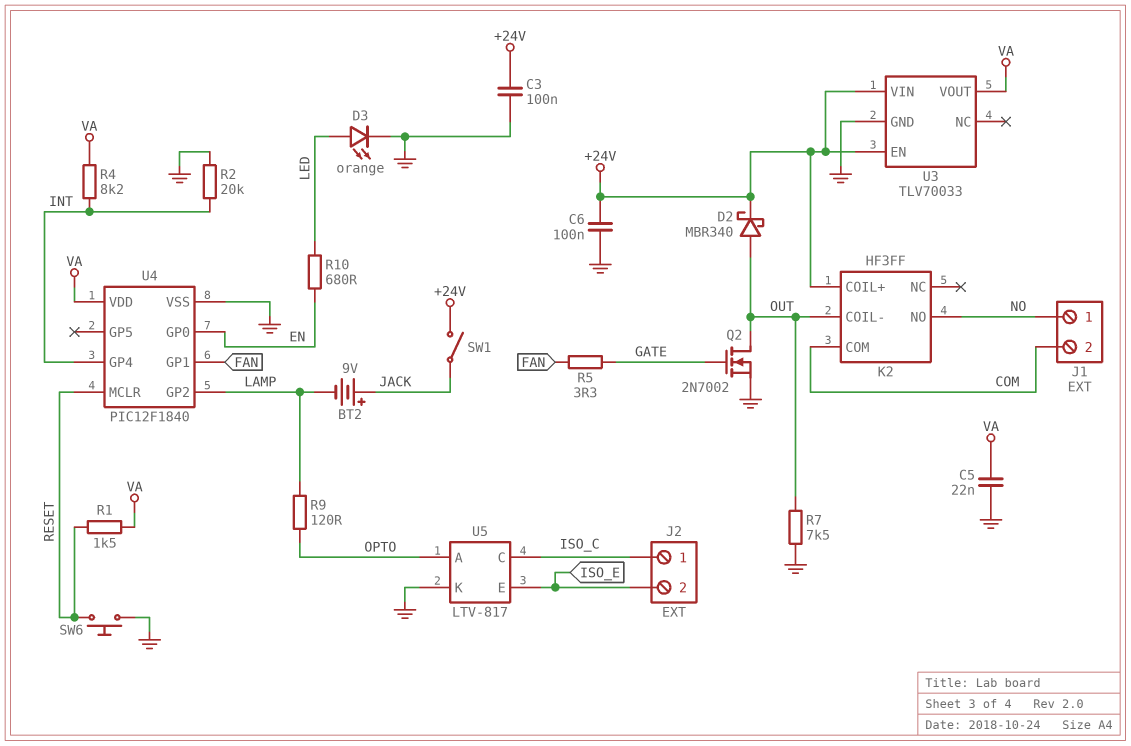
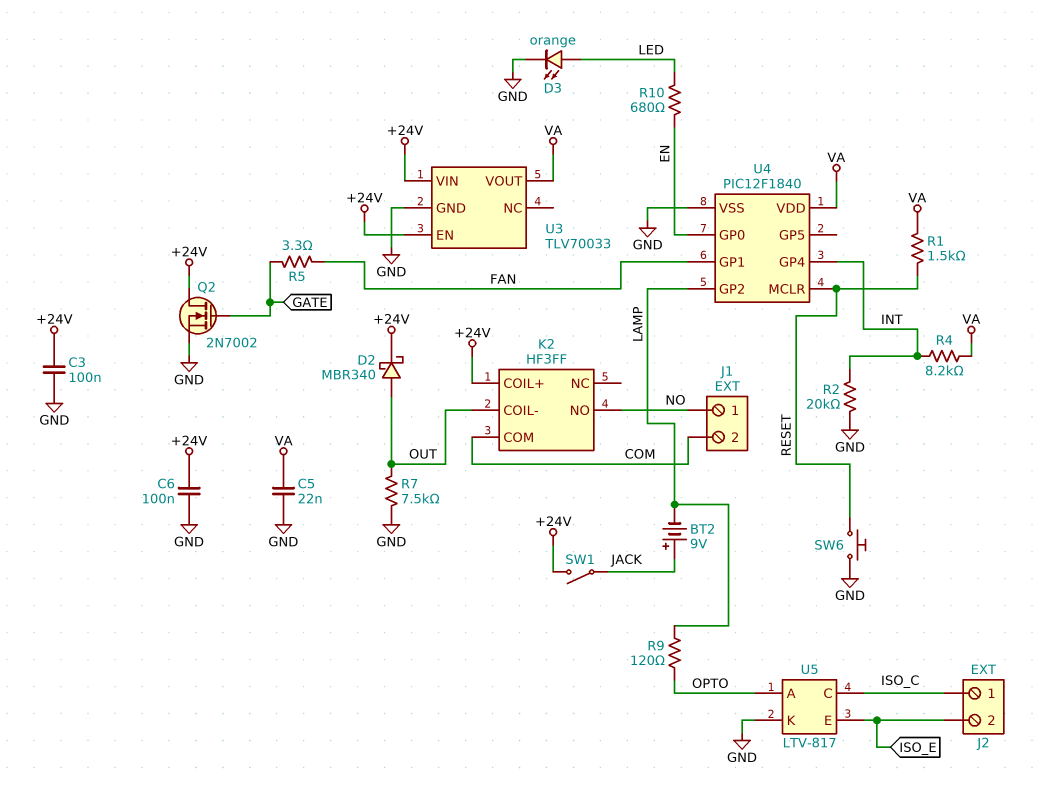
Q2: NMOS 2N7002 (G GATE, D OUT, S GND) -> NMOS 2N7002 (G GATE, D +24V, S GND)

